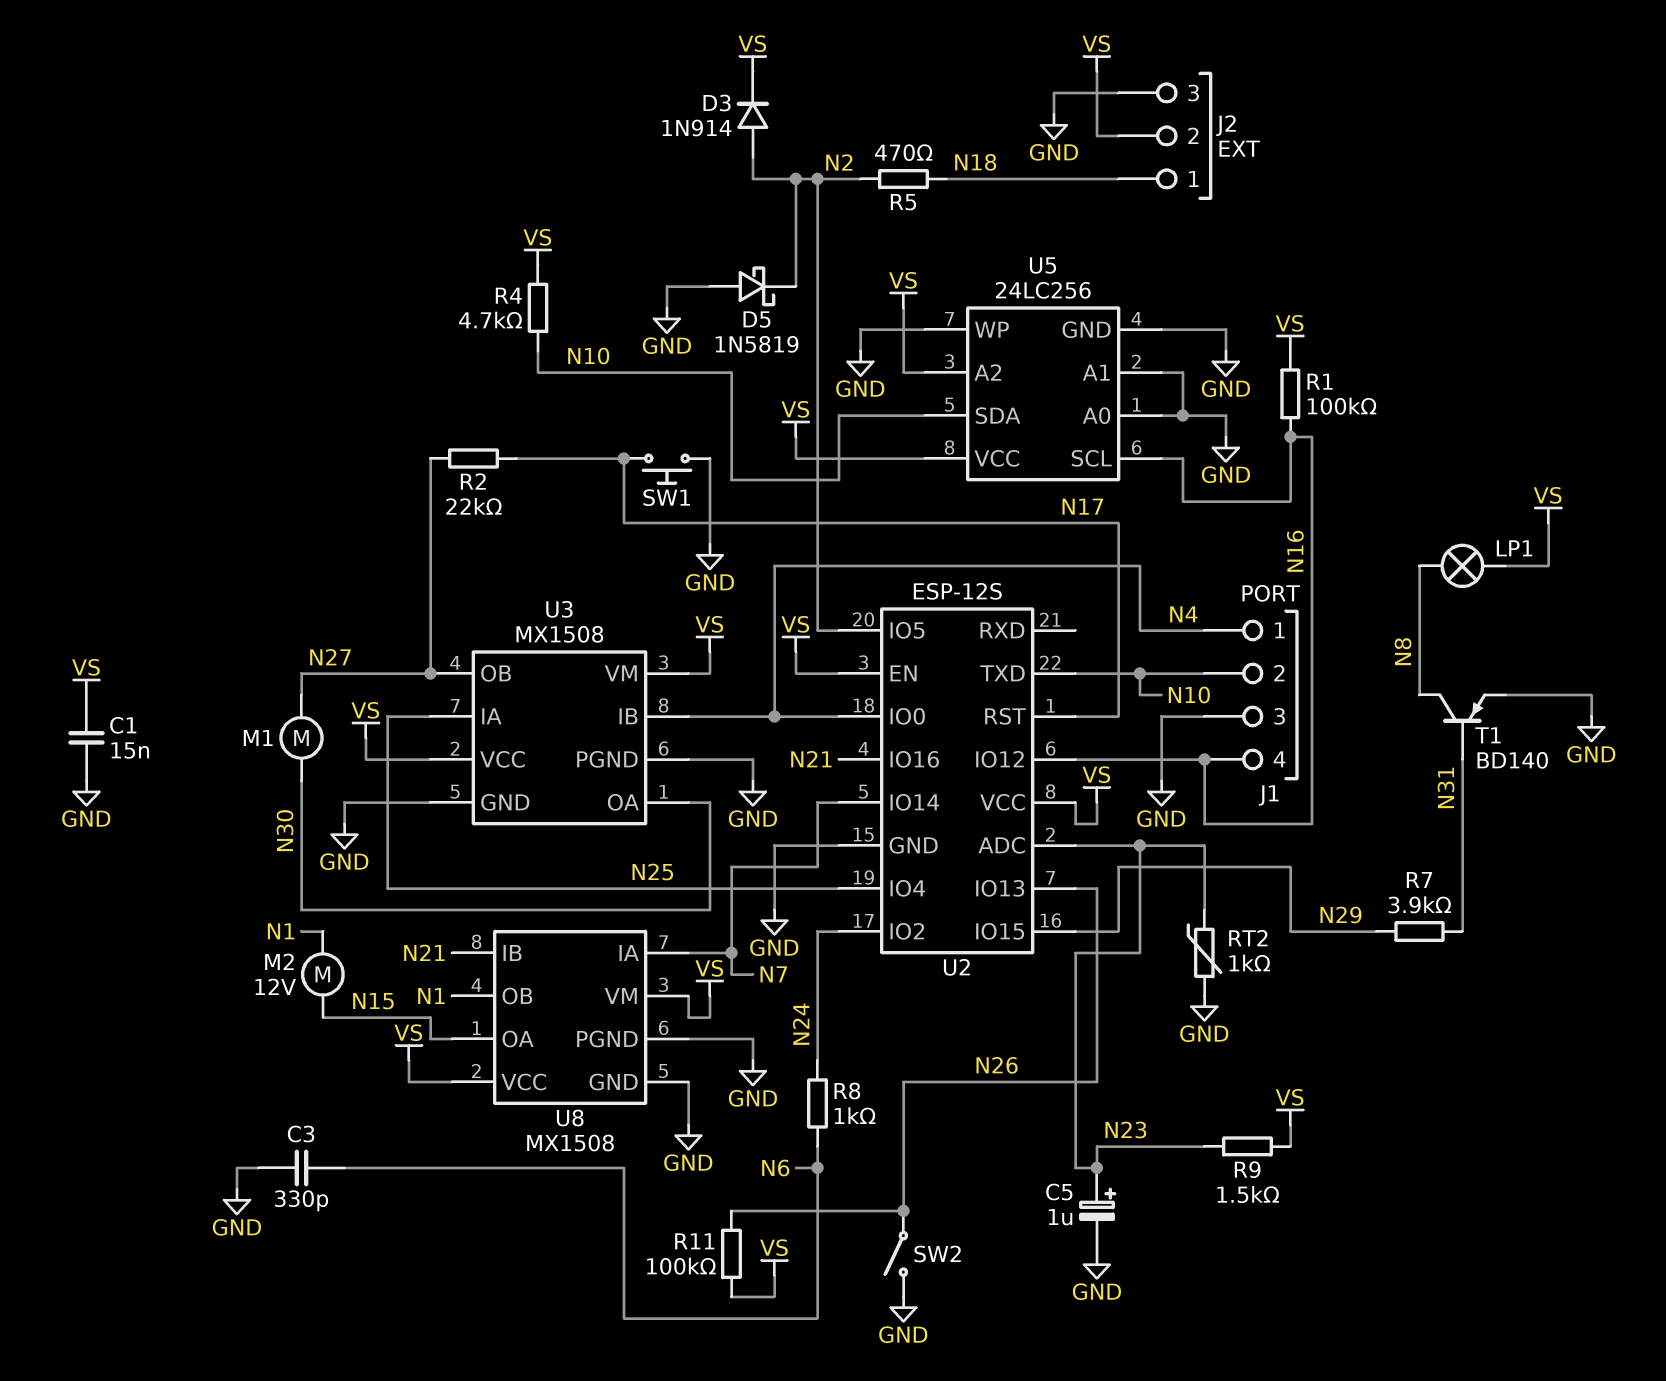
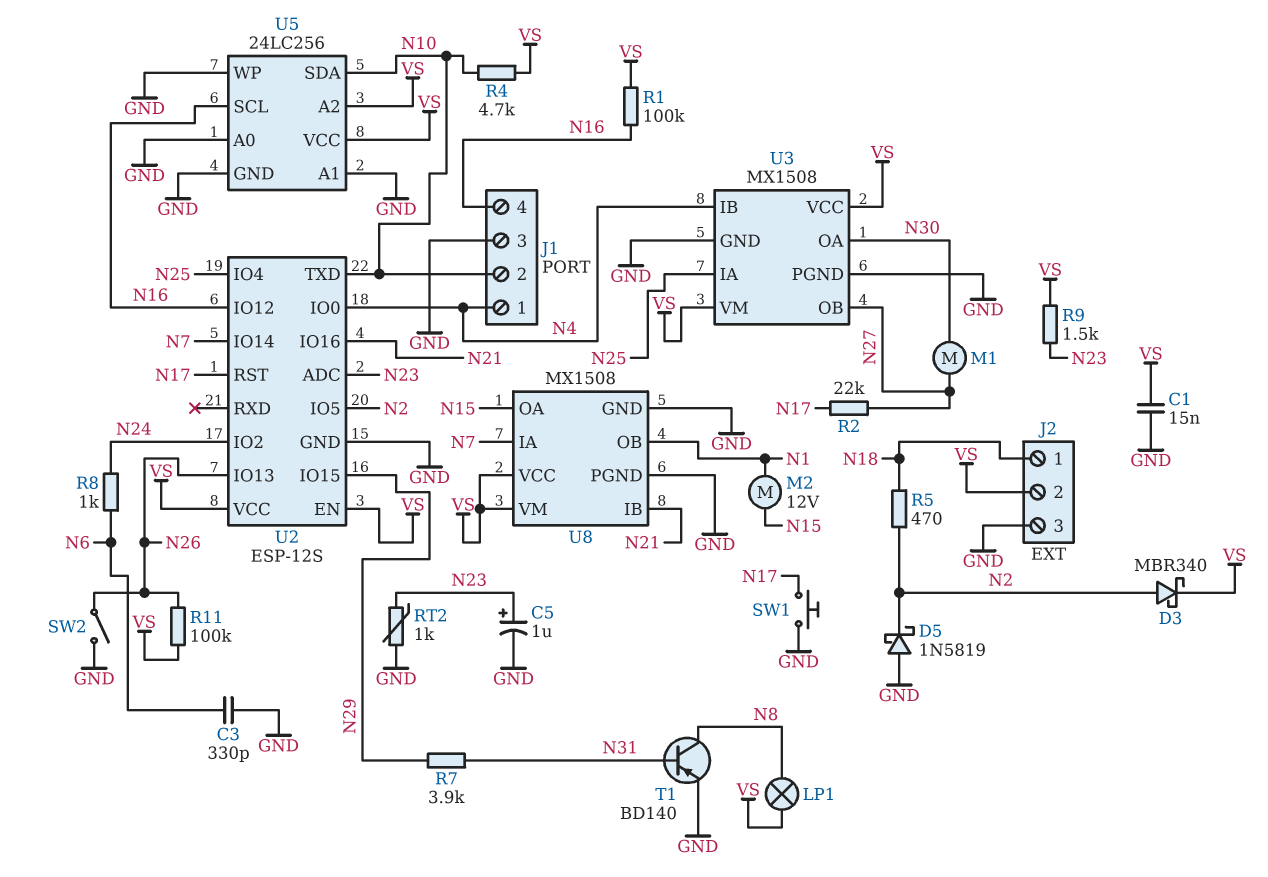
D3: diode 1N914 (A N2, K VS) -> schottky MBR340 (A N2, K VS)

